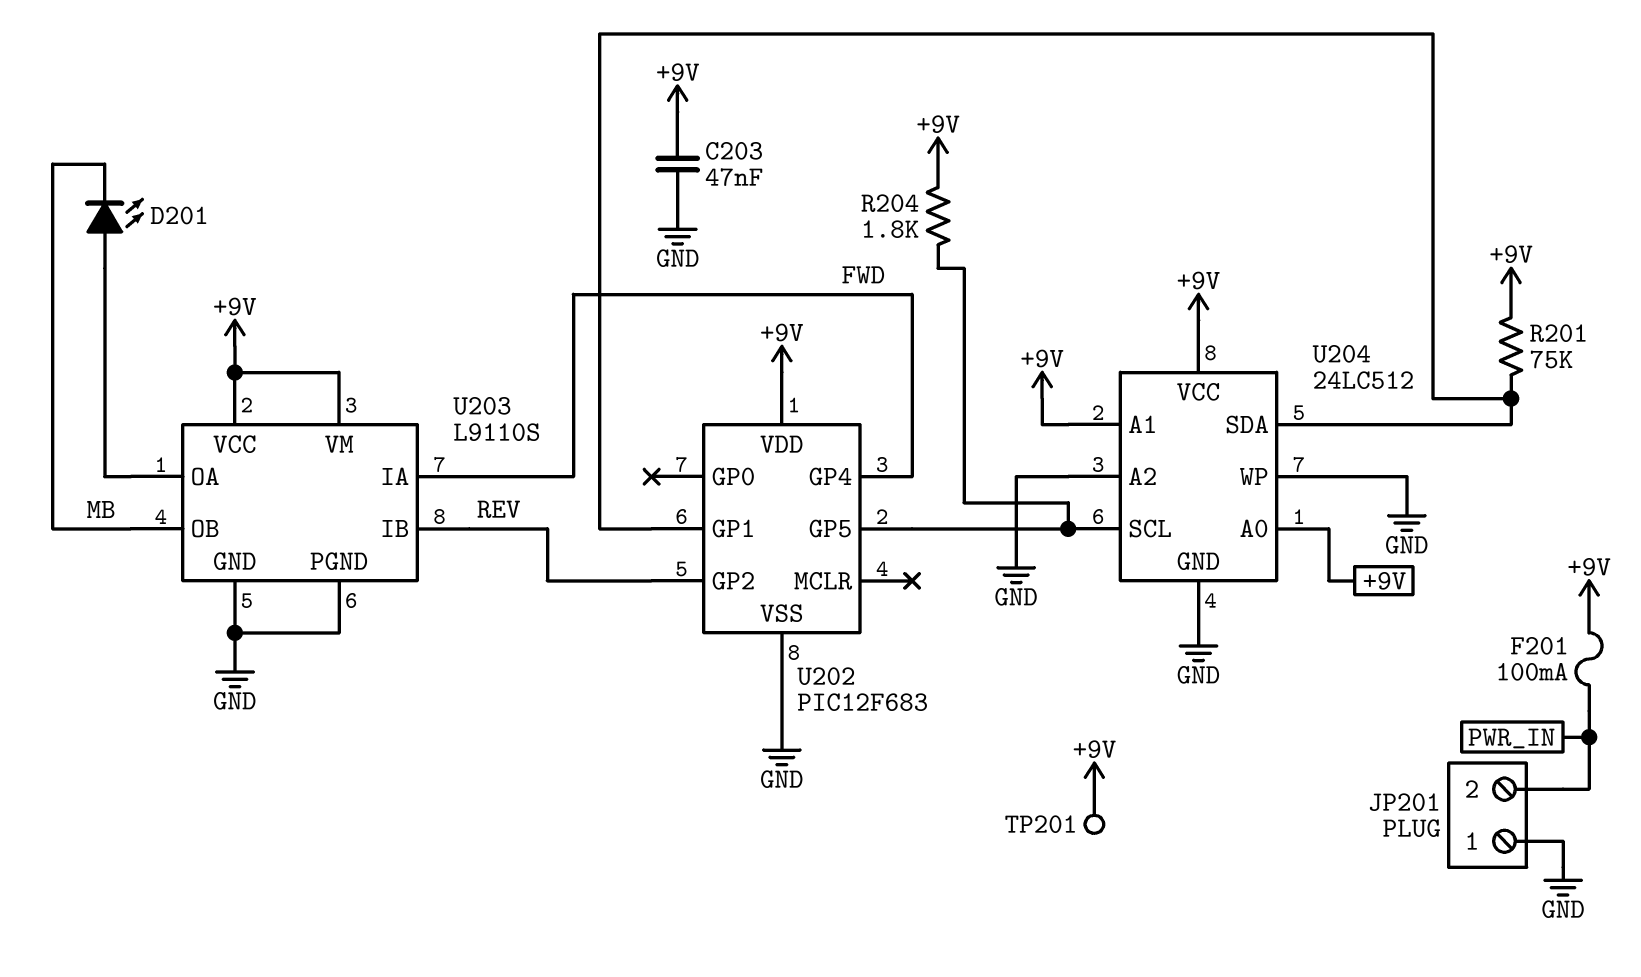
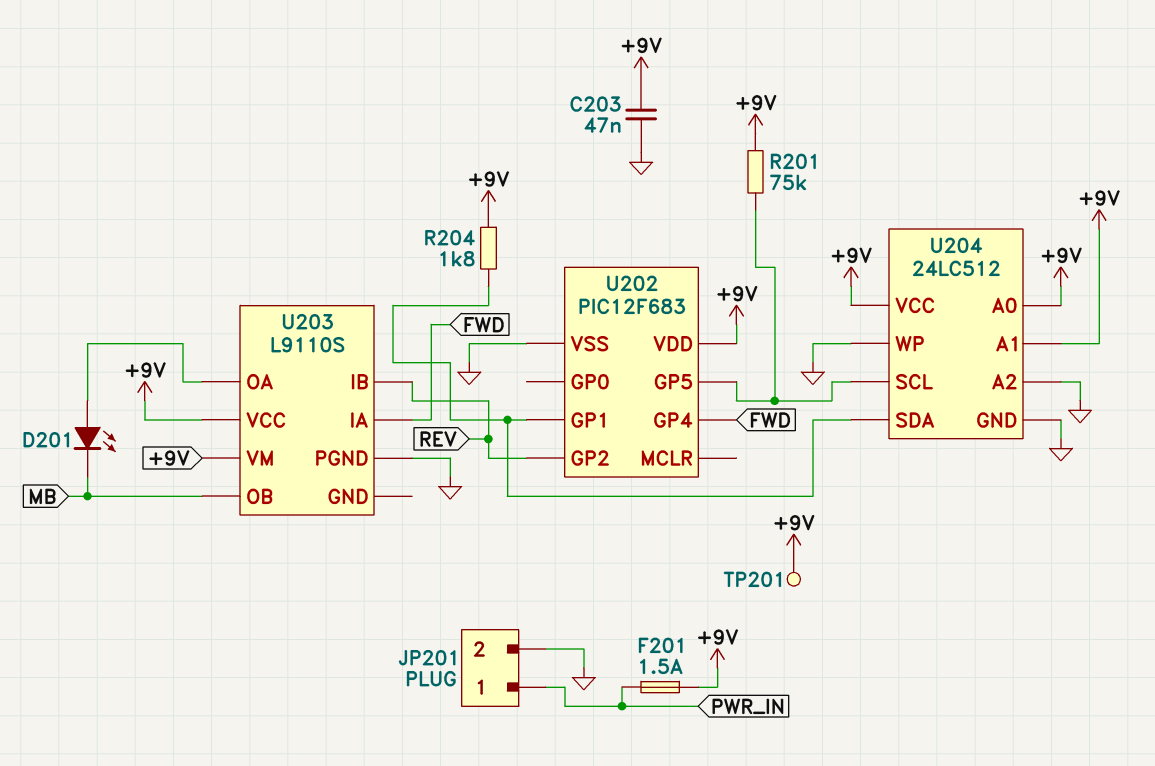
F201: 100mA (+9V, PWR_IN) -> 1.5A (+9V, PWR_IN)
JP201 pin 1: GND -> PWR_IN
JP201 pin 2: PWR_IN -> GND
R201: 75k (+9V, U202/GP1) -> 75k (+9V, U202/GP5)
R204: 1.8k (+9V, U202/GP5) -> 1.8k (+9V, U202/GP1)
U203 pin GND: GND -> none

